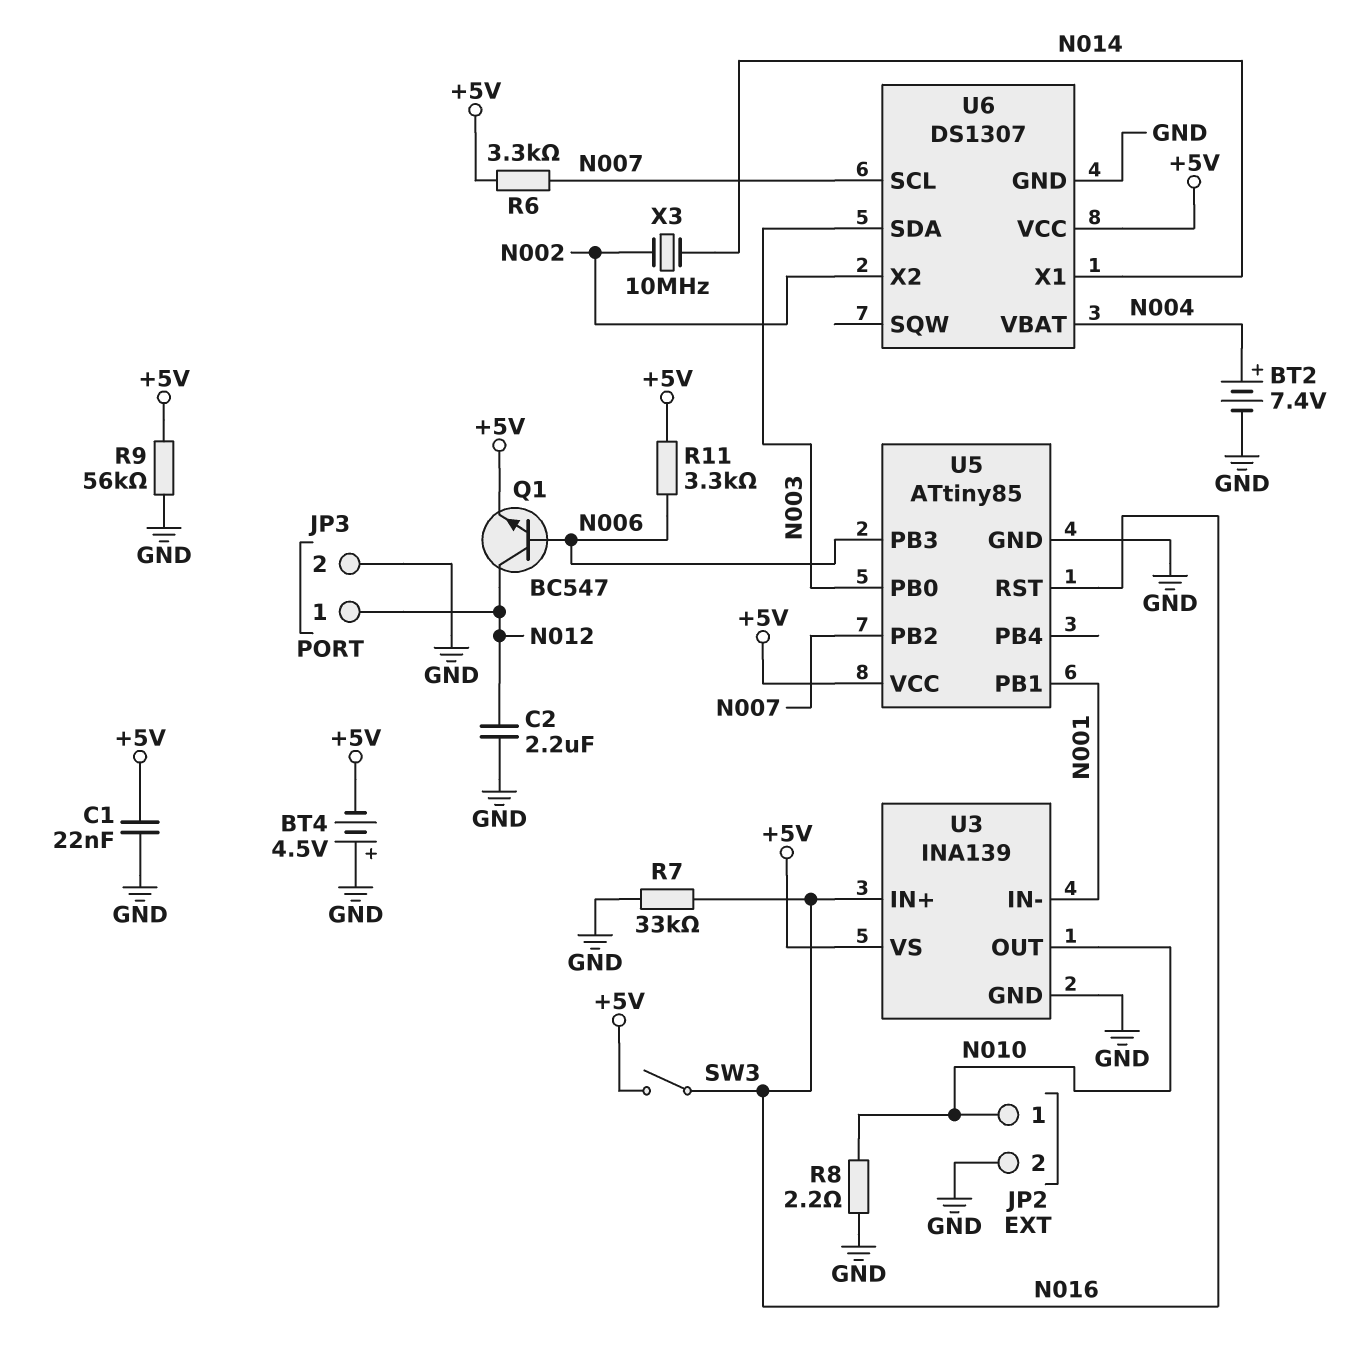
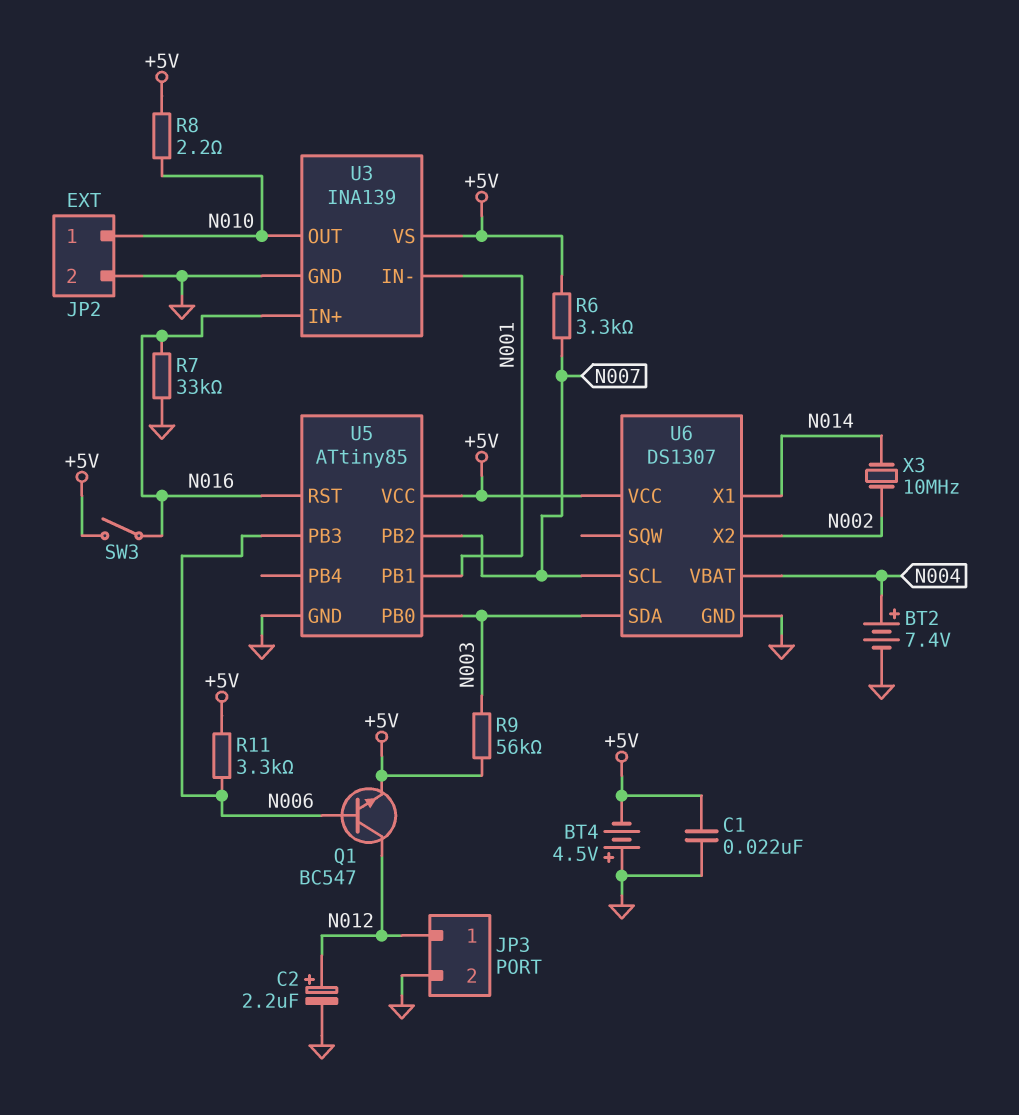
C2: 2.2uF (GND, N012) -> 2.2uF (plus N012, minus GND)
R8: 2.2 (GND, N010) -> 2.2 (+5V, N010)
R9: 56k (+5V, GND) -> 56k (+5V, N003)

